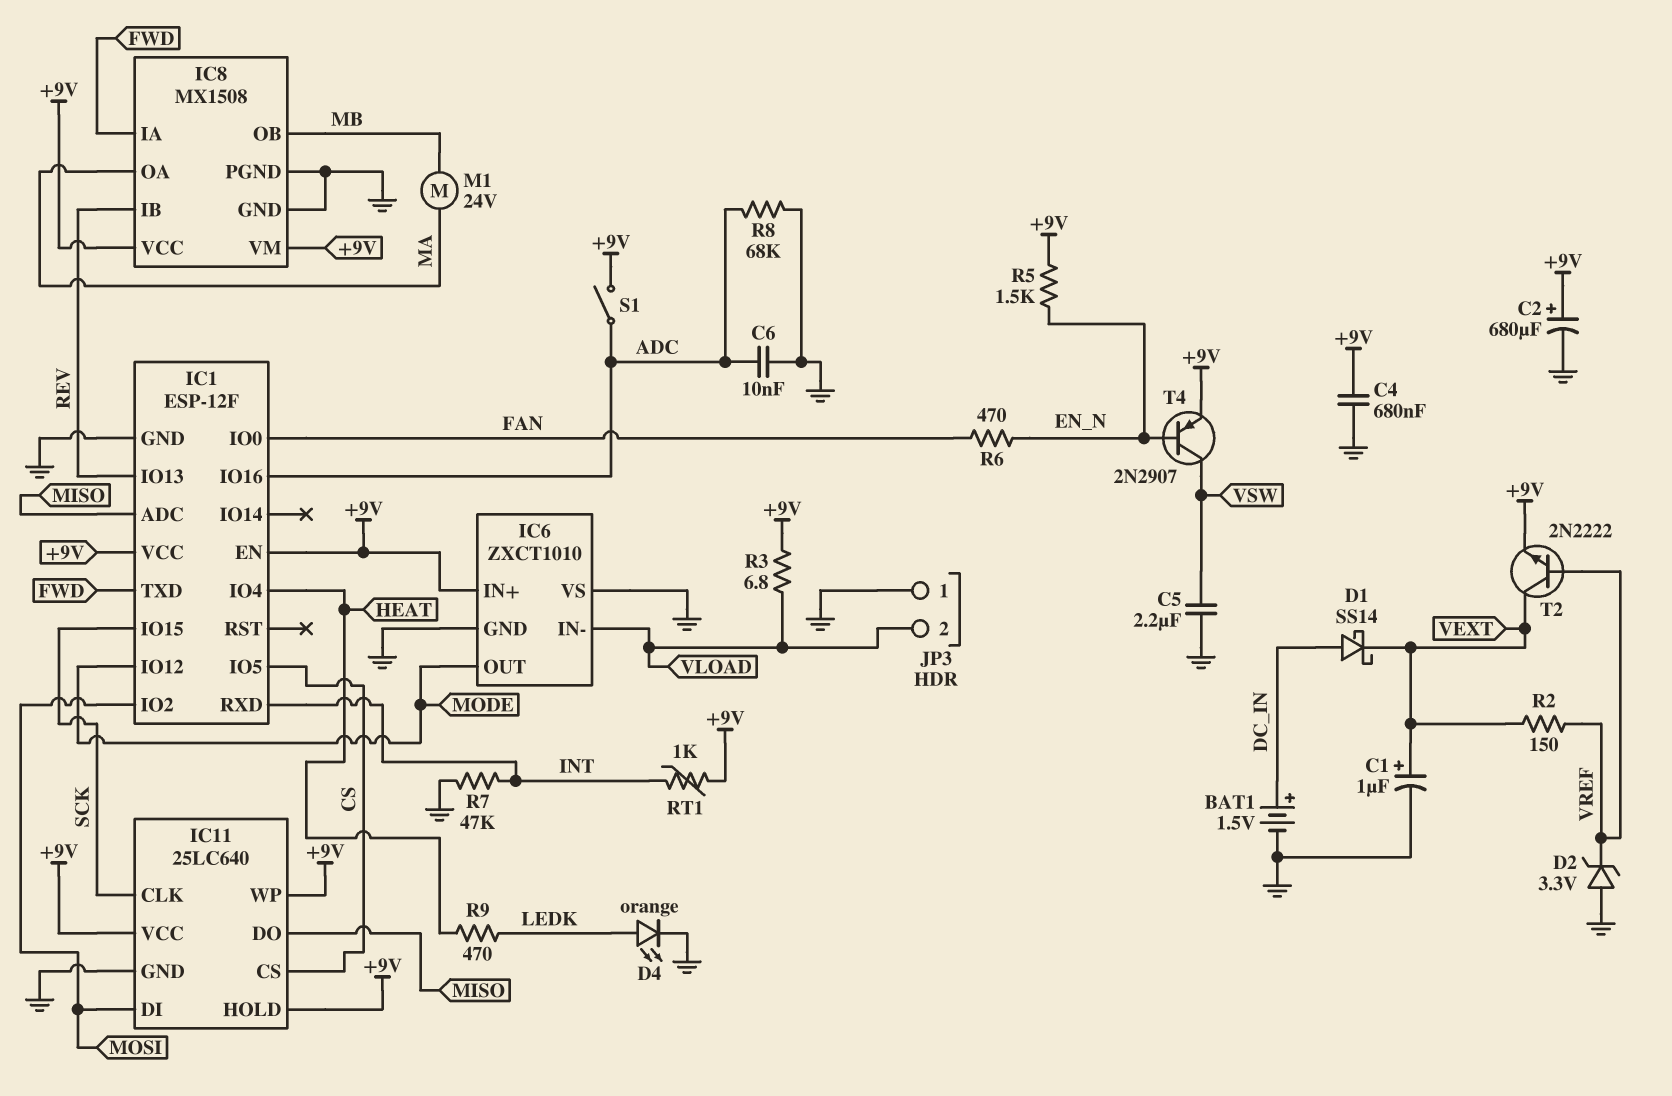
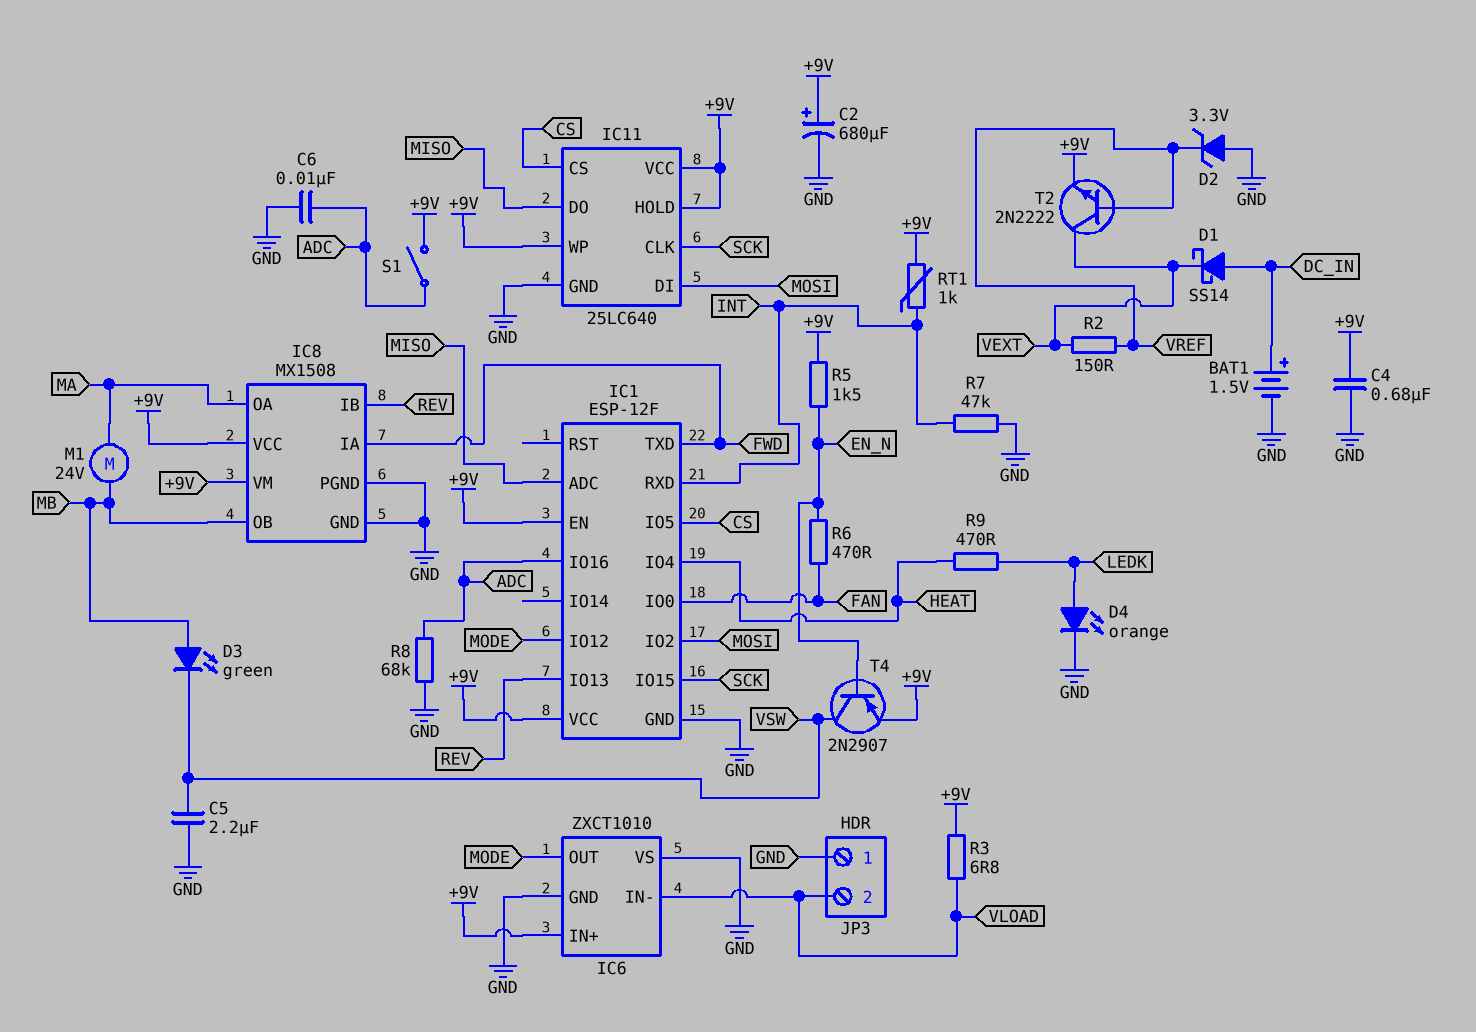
C1: 1uF (plus VEXT, minus GND) -> none
D3: none -> LED green (A MB, K VSW)

